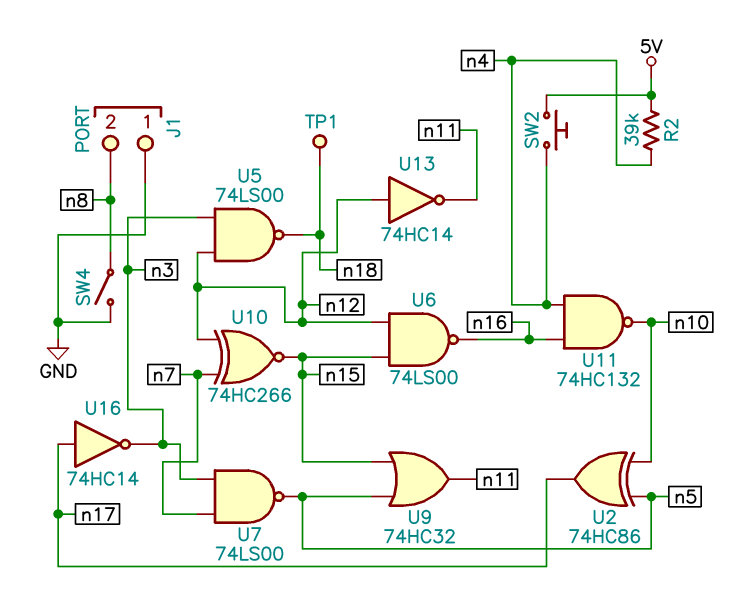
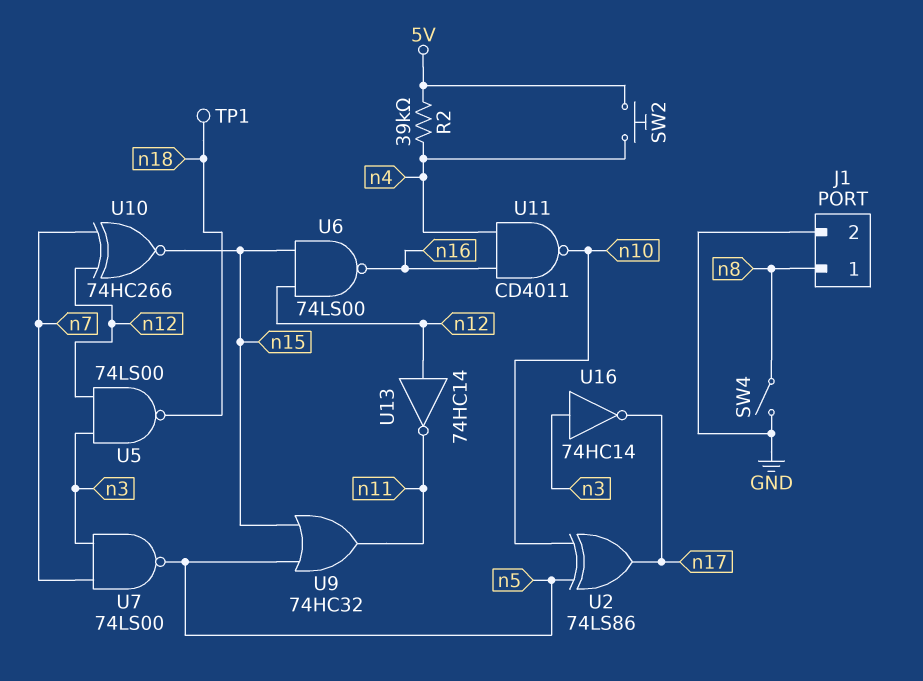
J1 pin 1: GND -> n8
J1 pin 2: n8 -> GND
U2: XOR 74HC86 (in n5, in n10, out n17) -> XOR 74LS86 (in n5, in n10, out n17)
U11: NAND 74HC132 (in n4, in n16, out n10) -> NAND CD4011 (in n4, in n16, out n10)
U16: NOT 74HC14 (in n17, out n3) -> NOT 74HC14 (in n3, out n17)

